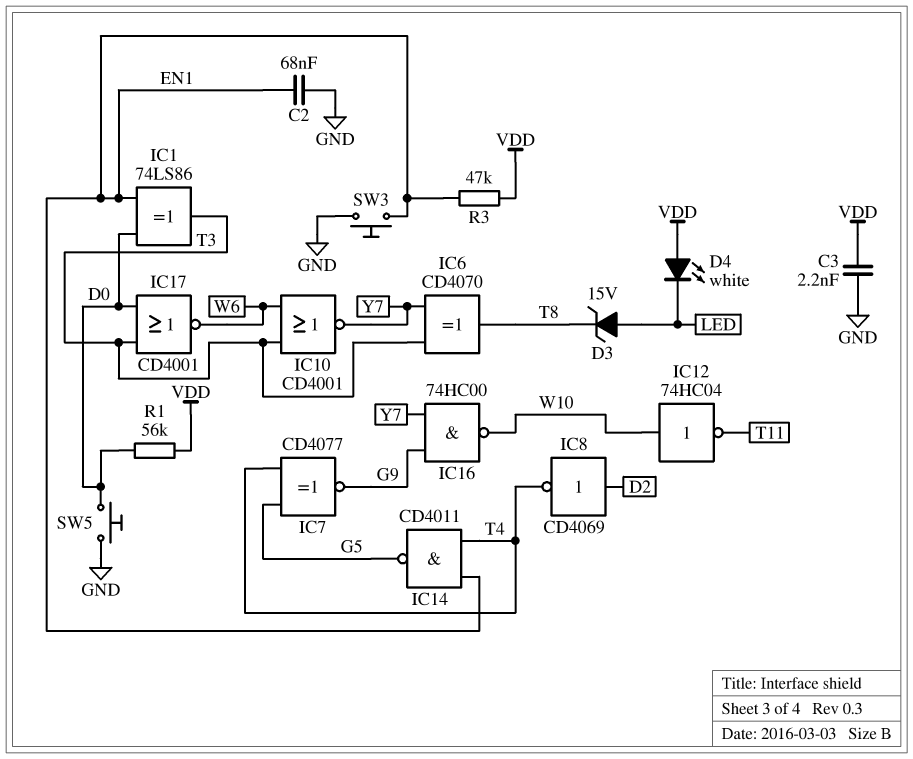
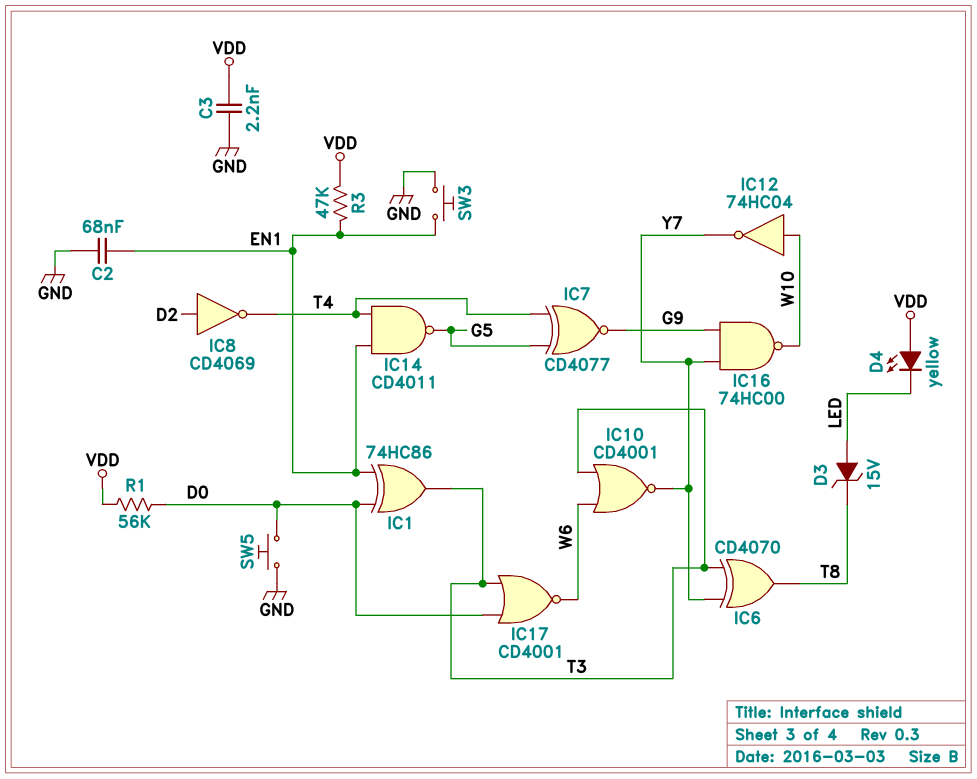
D4: LED white (A VDD, K LED) -> LED yellow (A VDD, K LED)
IC1: XOR 74LS86 (in D0, in EN1, out T3) -> XOR 74HC86 (in D0, in EN1, out T3)
IC12: NOT 74HC04 (in W10, out T11) -> NOT 74HC04 (in W10, out Y7)

